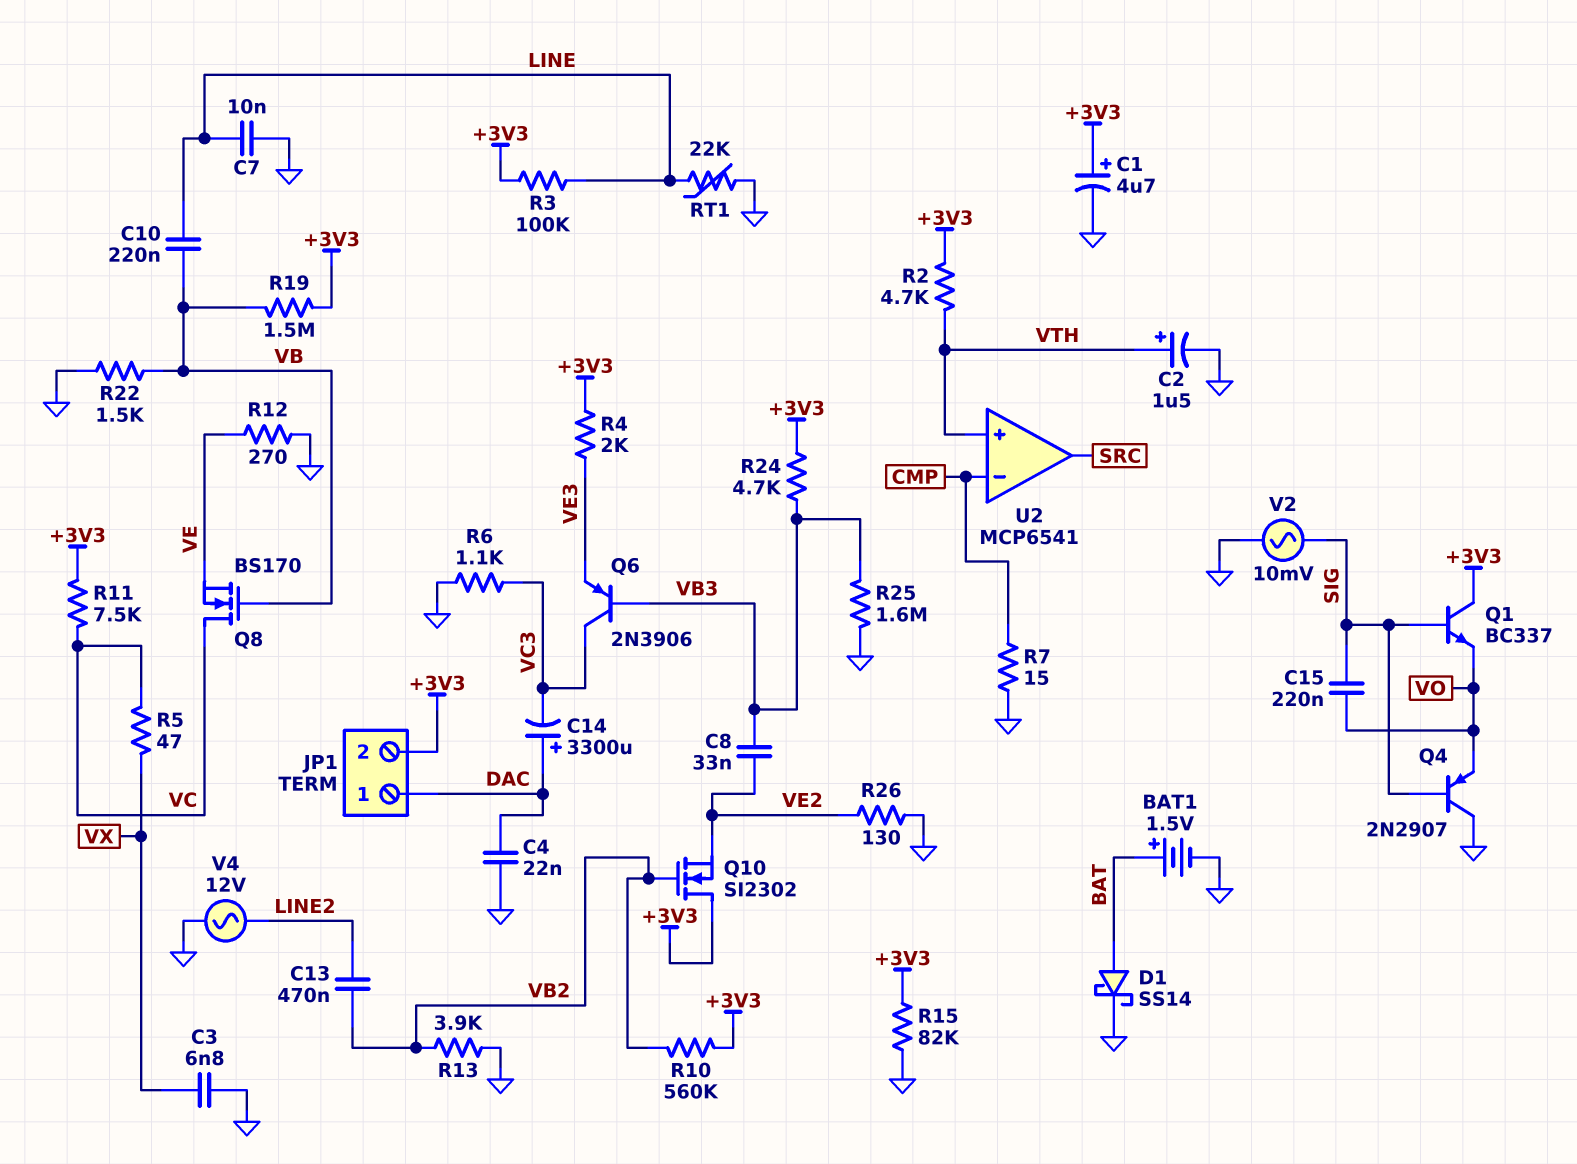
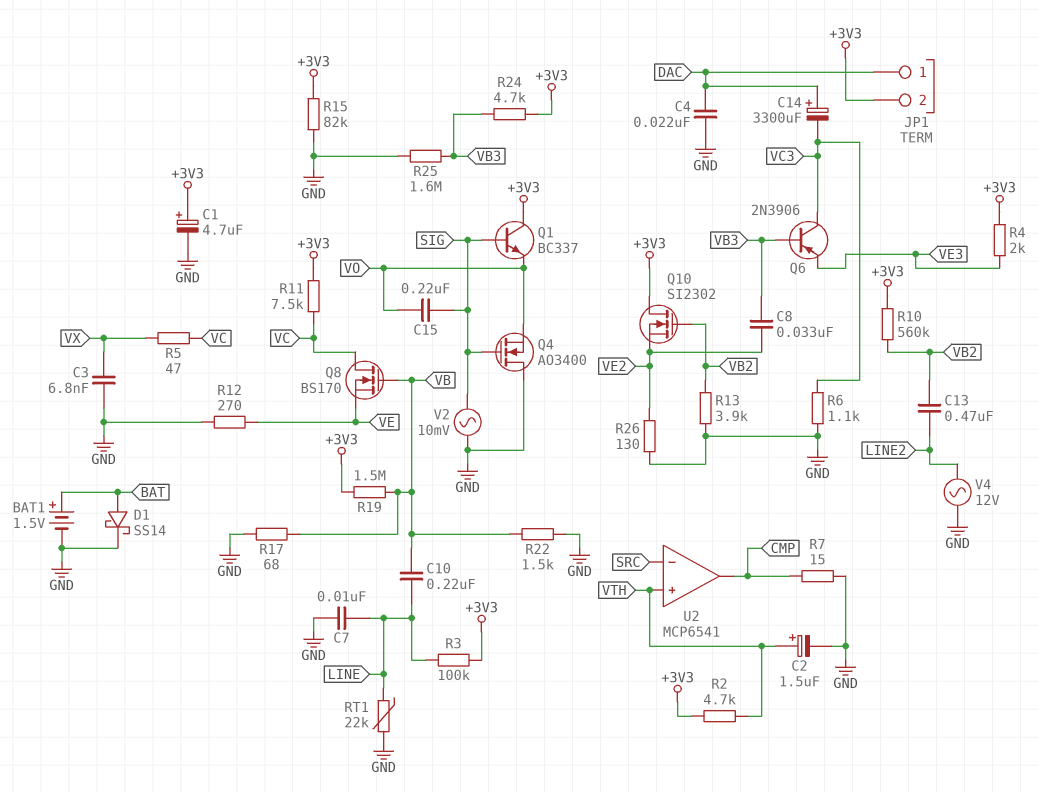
Q4: PNP 2N2907 (B SIG, C GND, E VO) -> NMOS AO3400 (G SIG, D GND, S VO)
R17: none -> 68 (GND, VB)
U2 pin in-: CMP -> SRC
U2 pin out: SRC -> CMP

